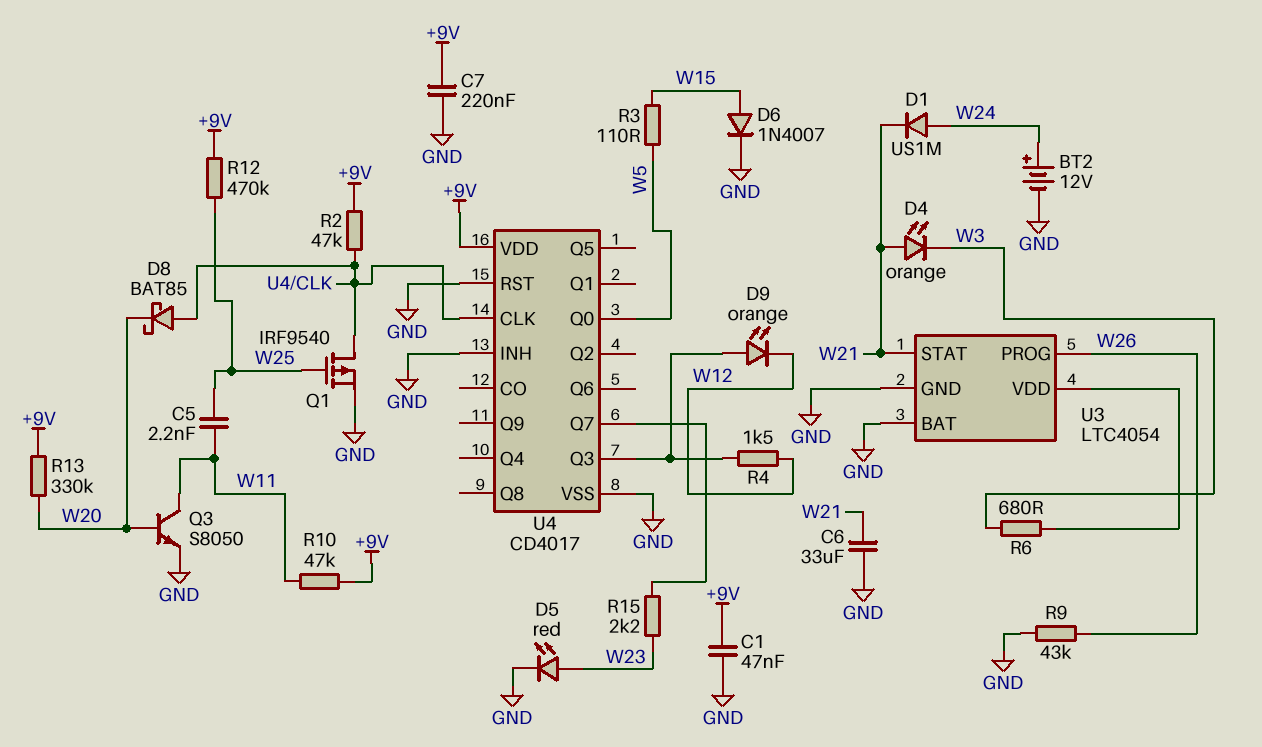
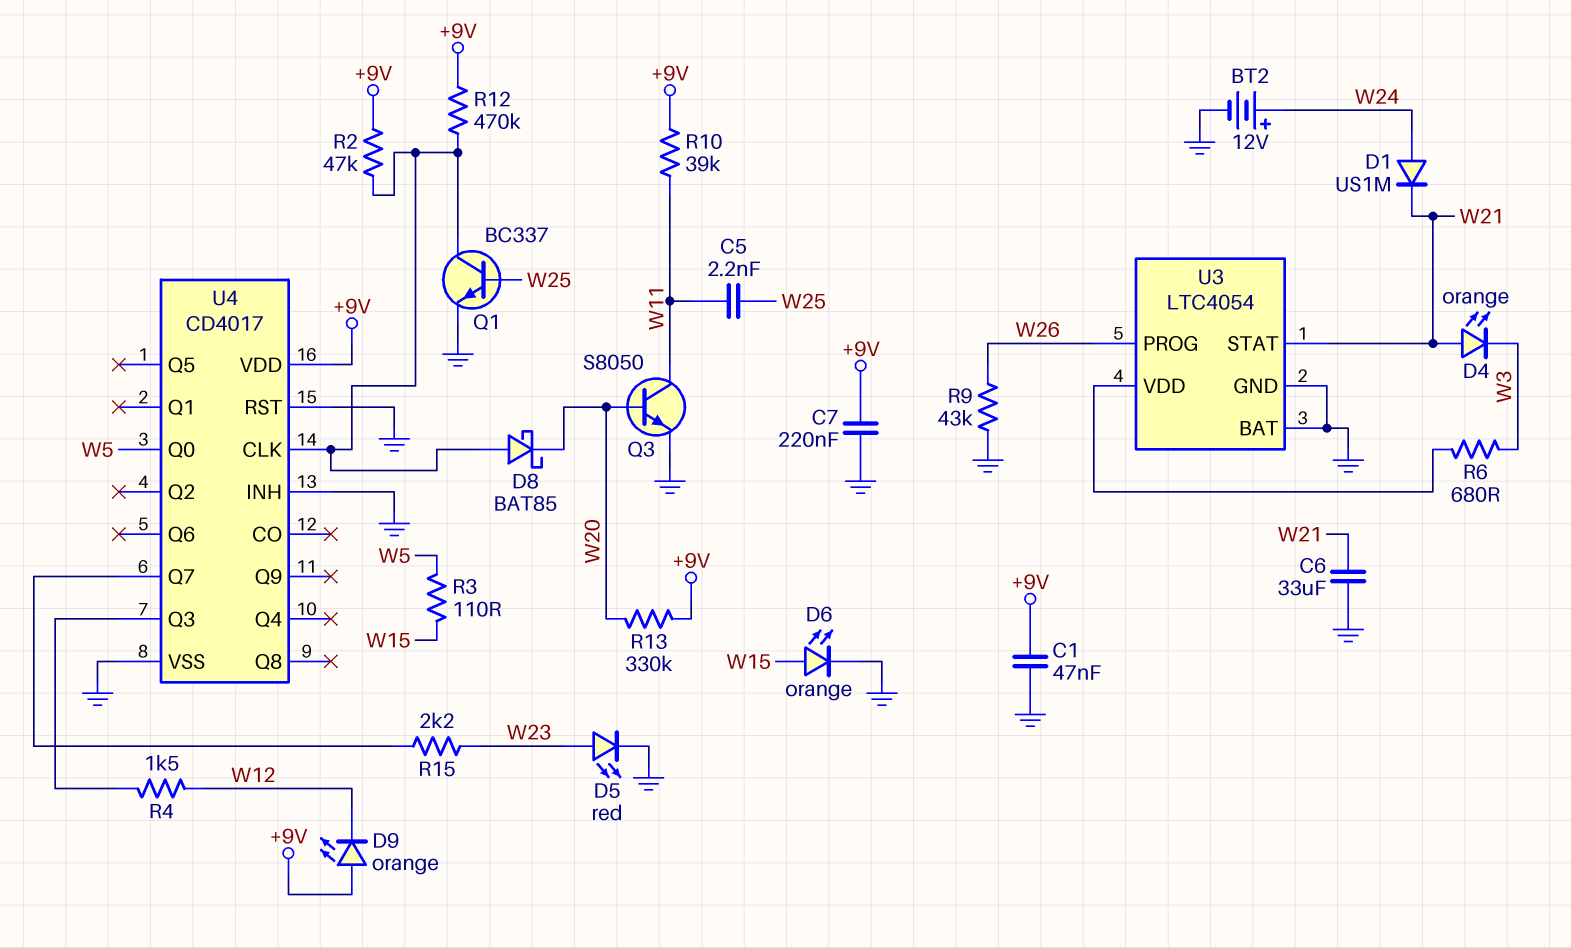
D6: diode 1N4007 (A W15, K GND) -> LED orange (A W15, K GND)
D9: LED orange (A U4/Q3, K W12) -> LED orange (A +9V, K W12)
Q1: PMOS IRF9540 (G W25, D U4/CLK, S GND) -> NPN BC337 (B W25, C U4/CLK, E GND)
R10: 47k (+9V, W11) -> 39k (+9V, W11)
R12: 470k (+9V, W25) -> 470k (+9V, U4/CLK)

